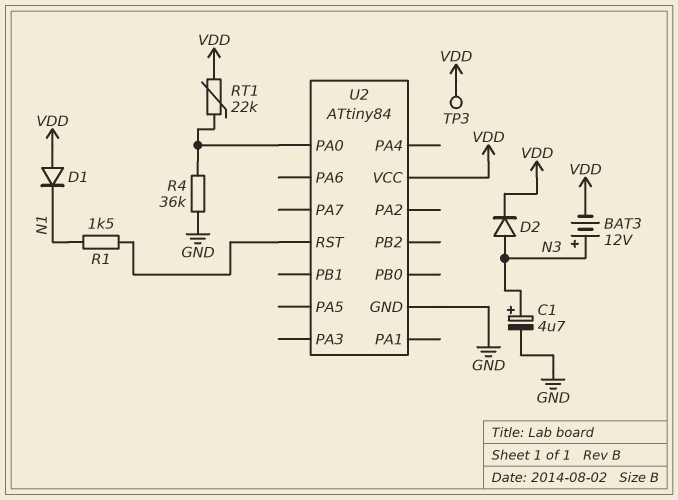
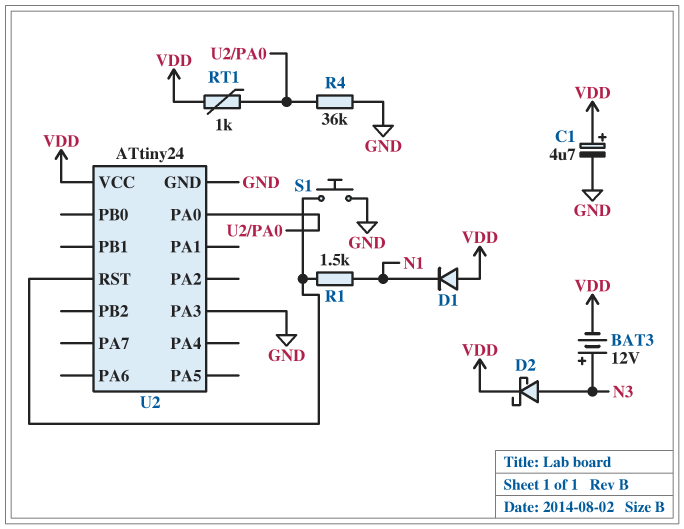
C1: 4.7uF (plus N3, minus GND) -> 4.7uF (plus VDD, minus GND)
D2: diode (A N3, K VDD) -> schottky (A N3, K VDD)
RT1: 22k (U2/PA0, VDD) -> 1k (U2/PA0, VDD)
S1: none -> button (GND, U2/RST)
TP3: test point (VDD) -> none
U2: ATtiny84 -> ATtiny24
U2 pin PA3: none -> GND

